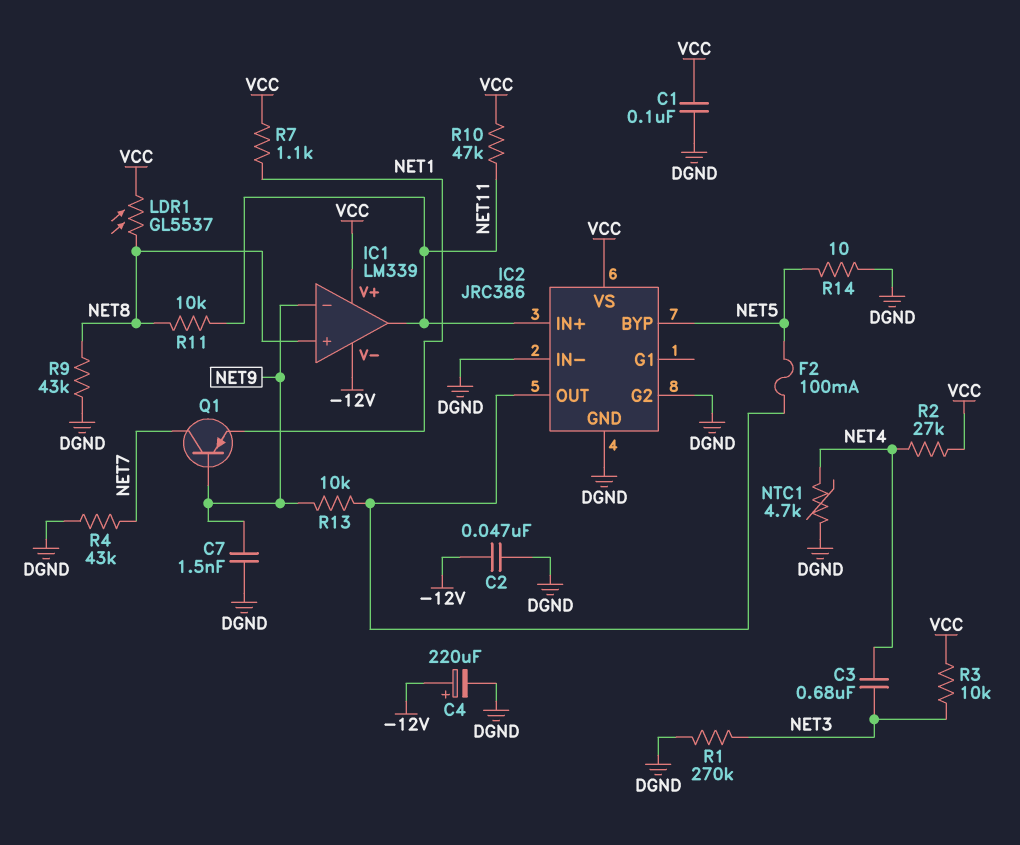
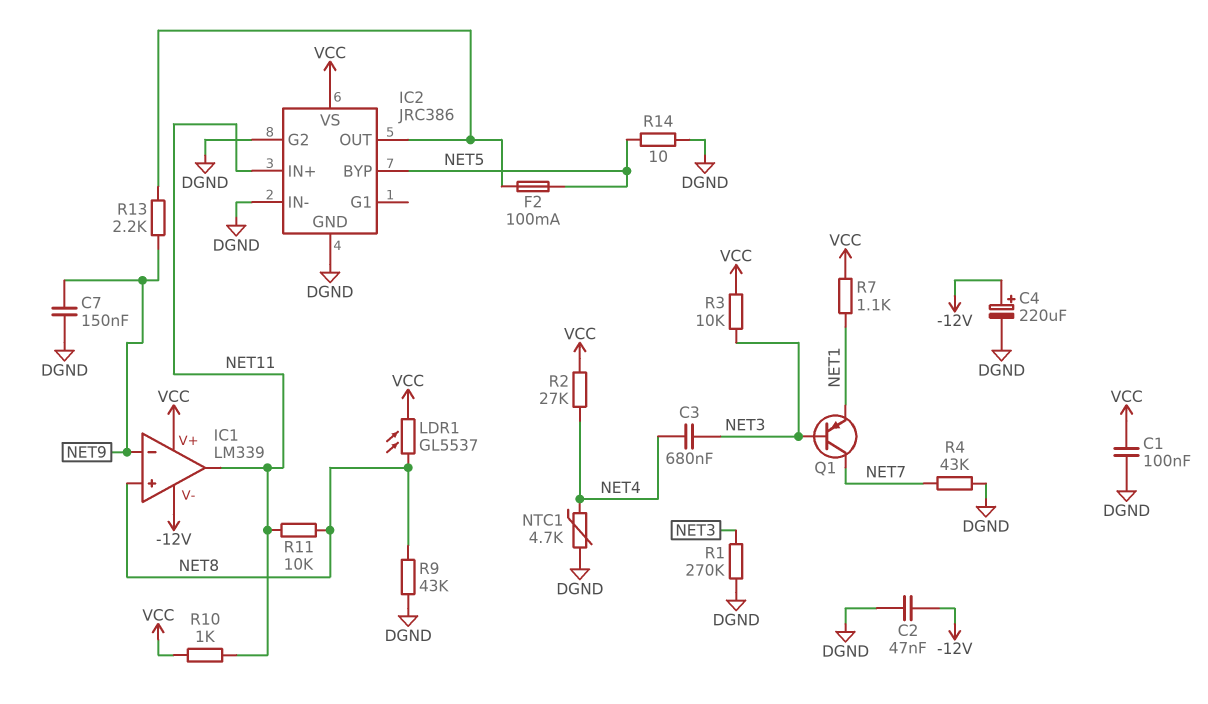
C7: 1.5nF (DGND, NET9) -> 150nF (DGND, NET9)
Q1: PNP (B NET9, C NET7, E NET1) -> PNP (B NET3, C NET7, E NET1)
R10: 47k (NET11, VCC) -> 1k (NET11, VCC)
R13: 10k (IC2/OUT, NET9) -> 2.2k (IC2/OUT, NET9)

